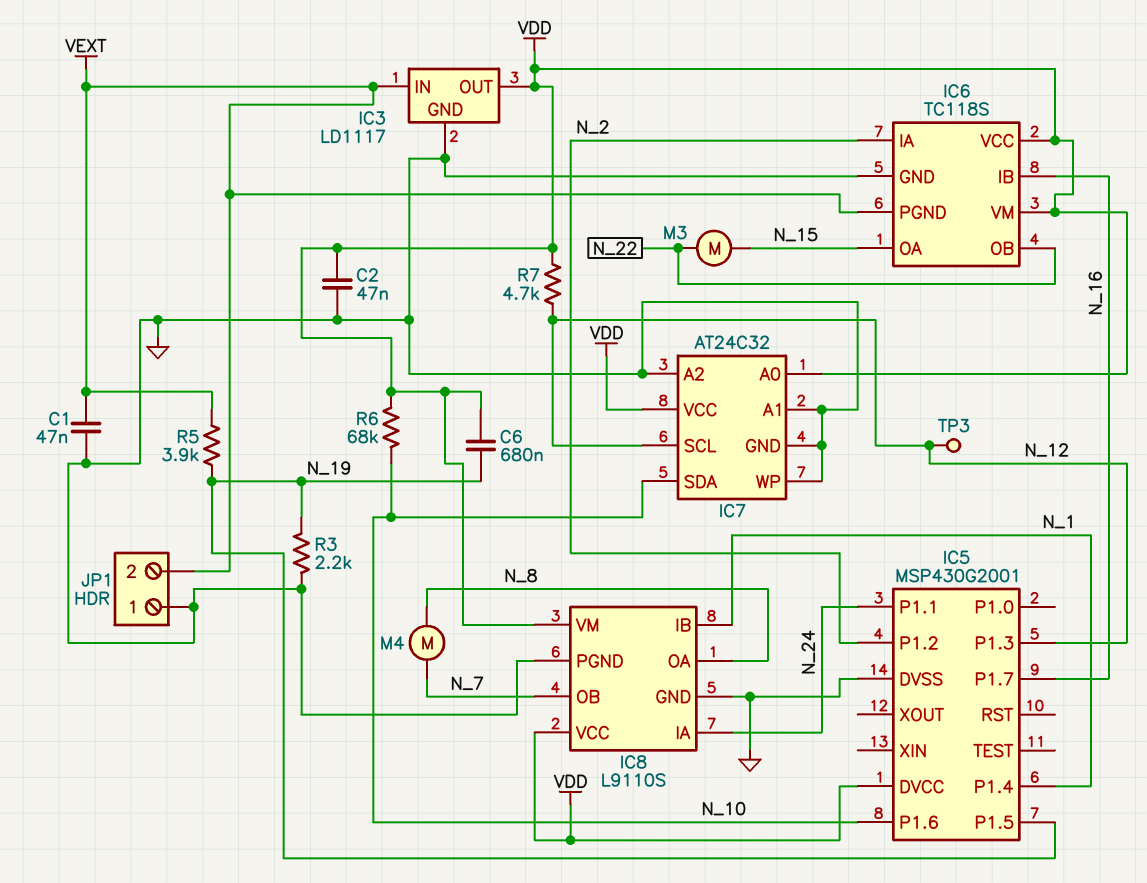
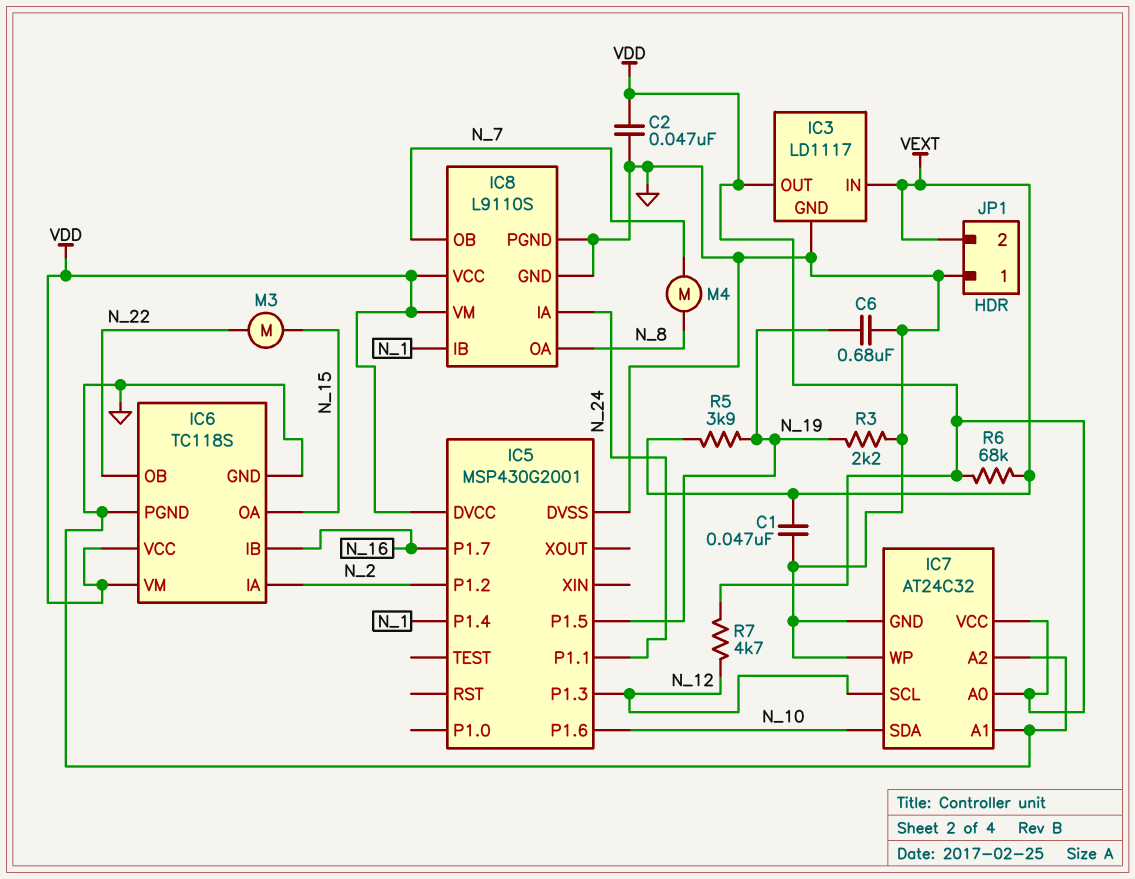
C6: 680nF (N_19, VDD) -> 680nF (GND, N_19)
IC6 pin PGND: VEXT -> GND
R6: 68k (N_10, VDD) -> 68k (VDD, VEXT)
TP3: test point (N_12) -> none

